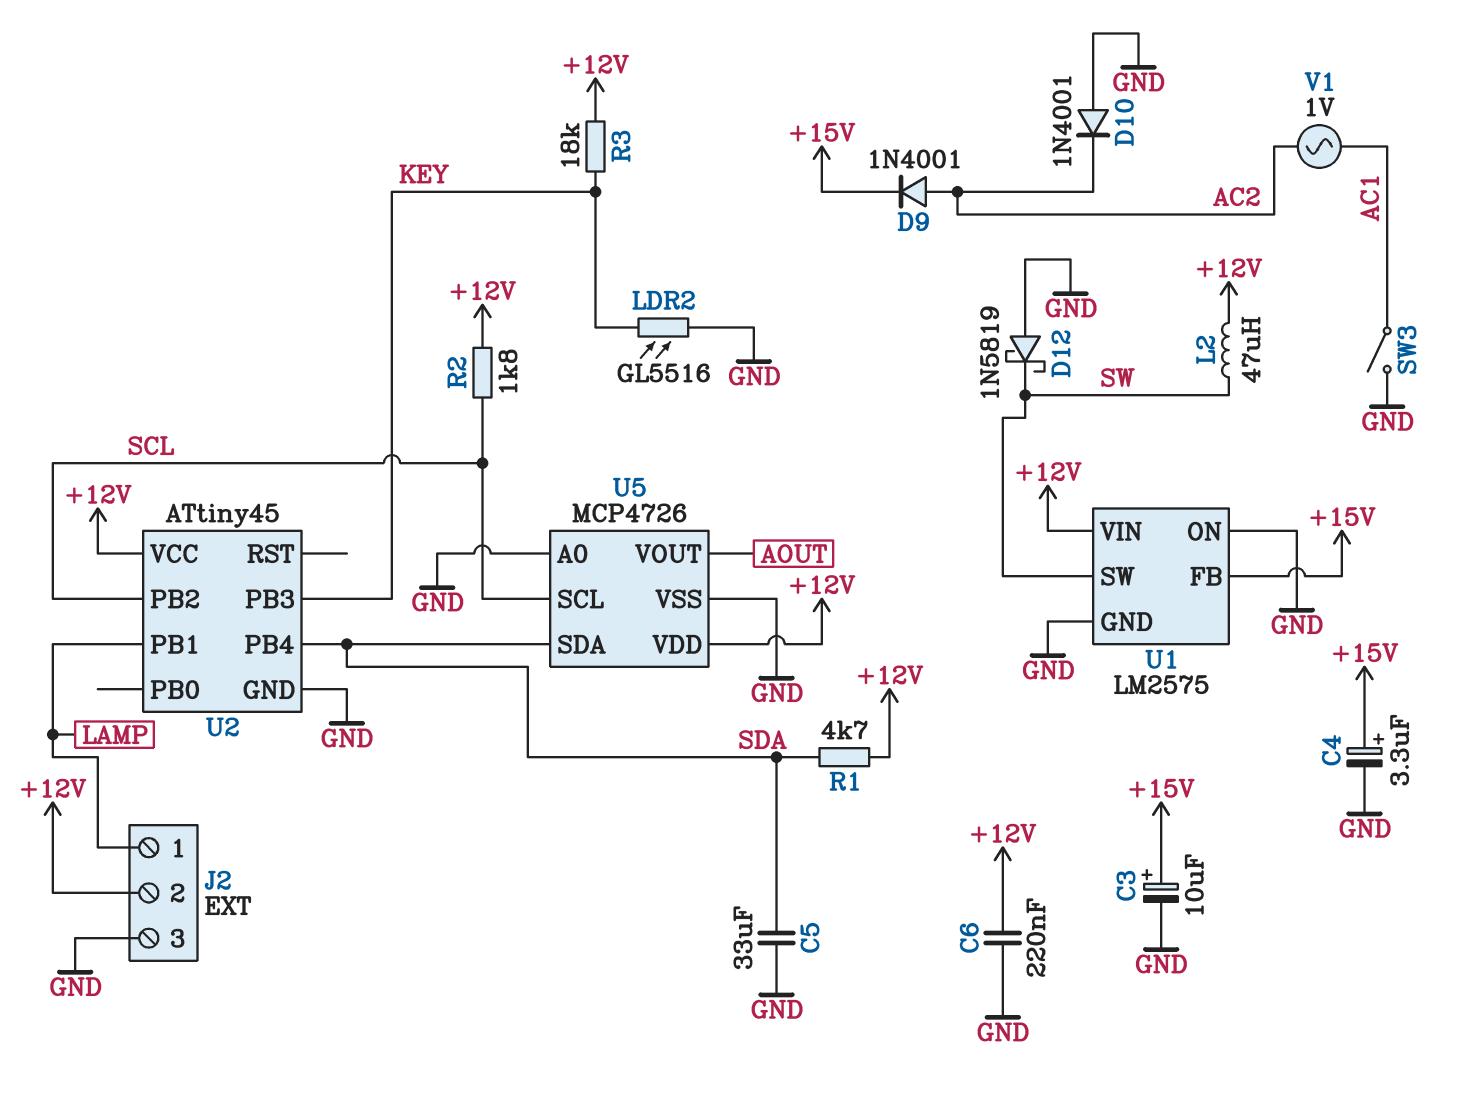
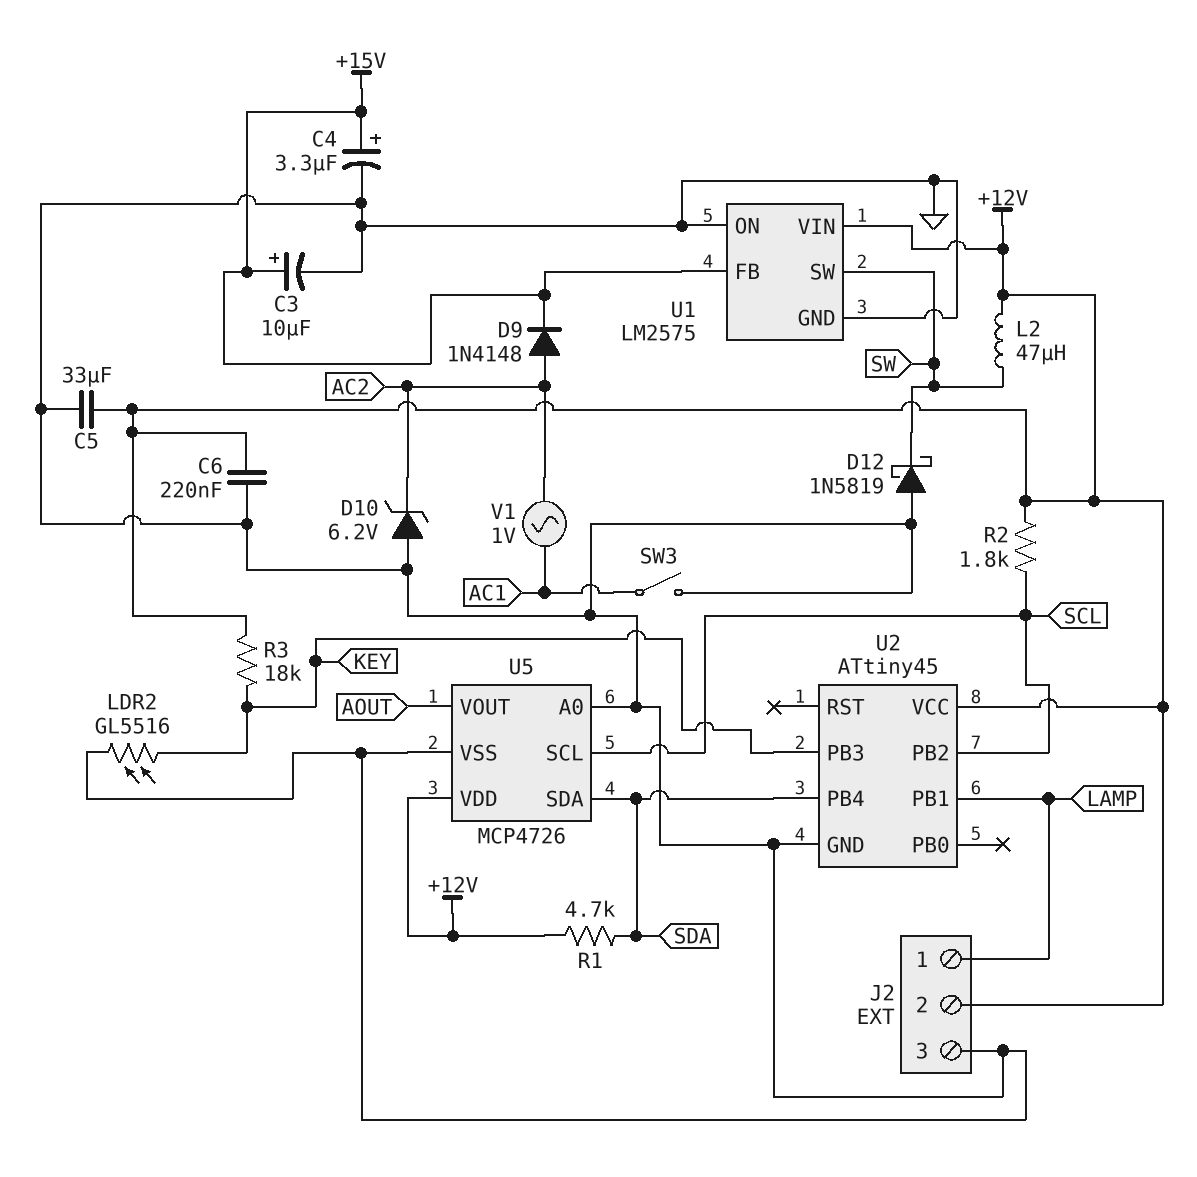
C5: 33uF (GND, SDA) -> 33uF (+12V, GND)
D9: diode 1N4001 (A AC2, K +15V) -> diode 1N4148 (A AC2, K +15V)
D10: diode 1N4001 (A GND, K AC2) -> zener 6.2V (A GND, K AC2)

